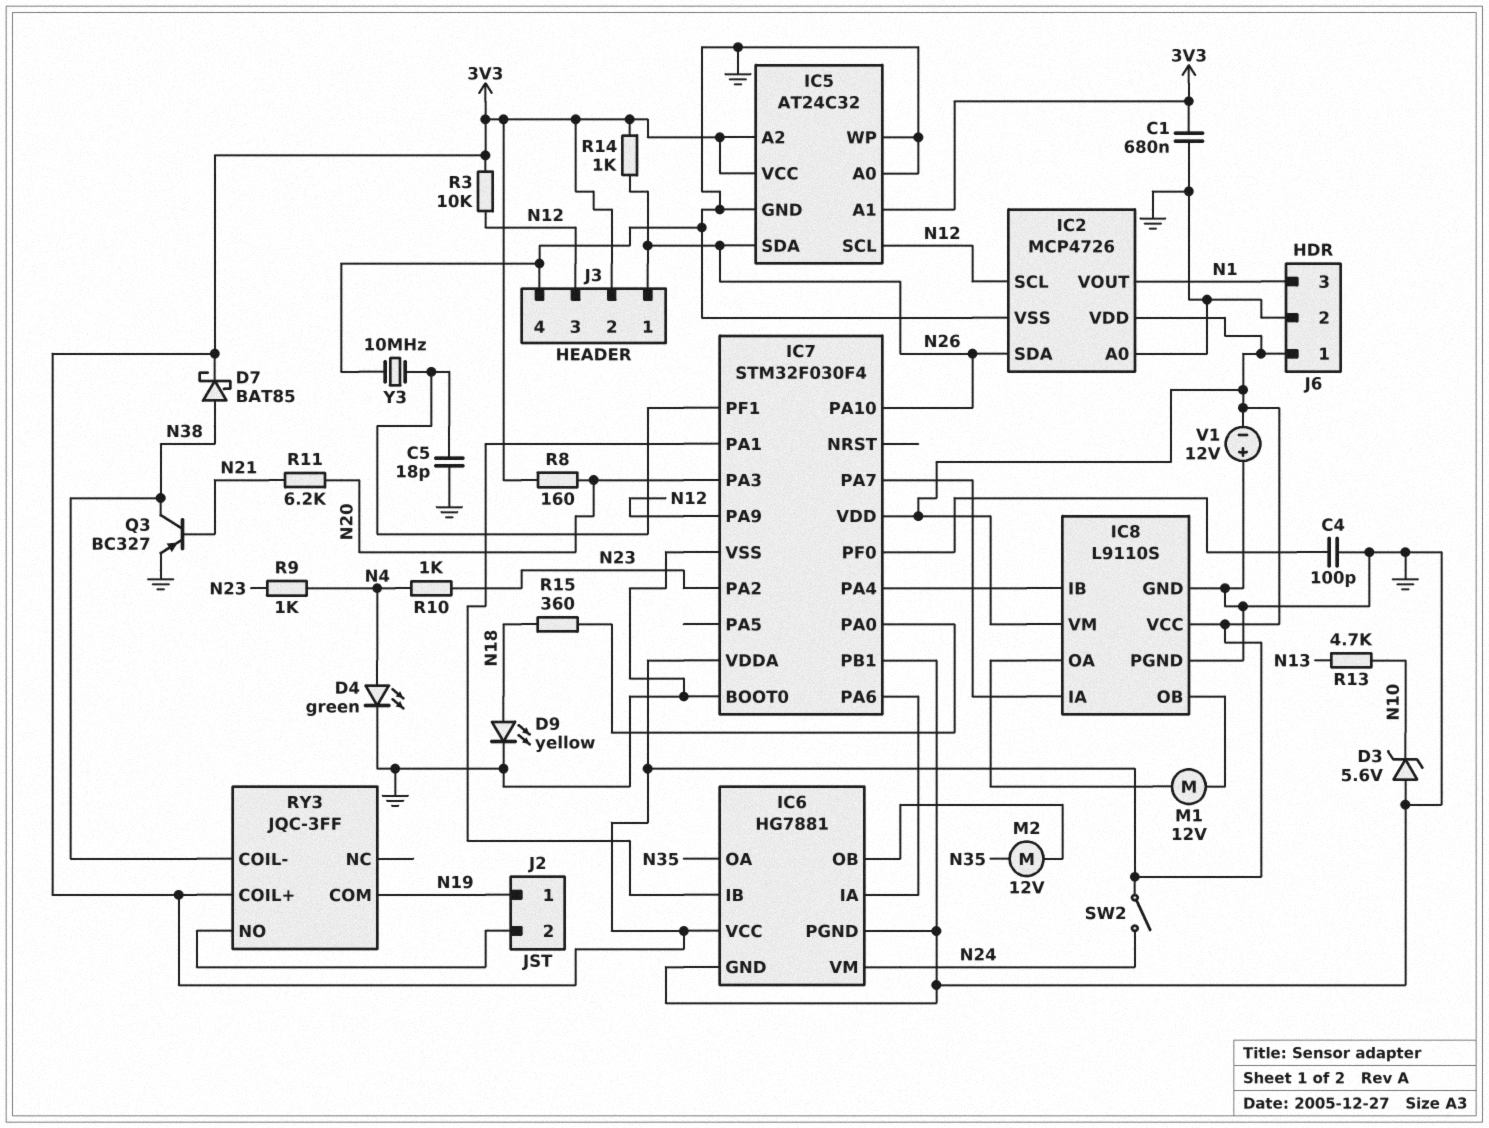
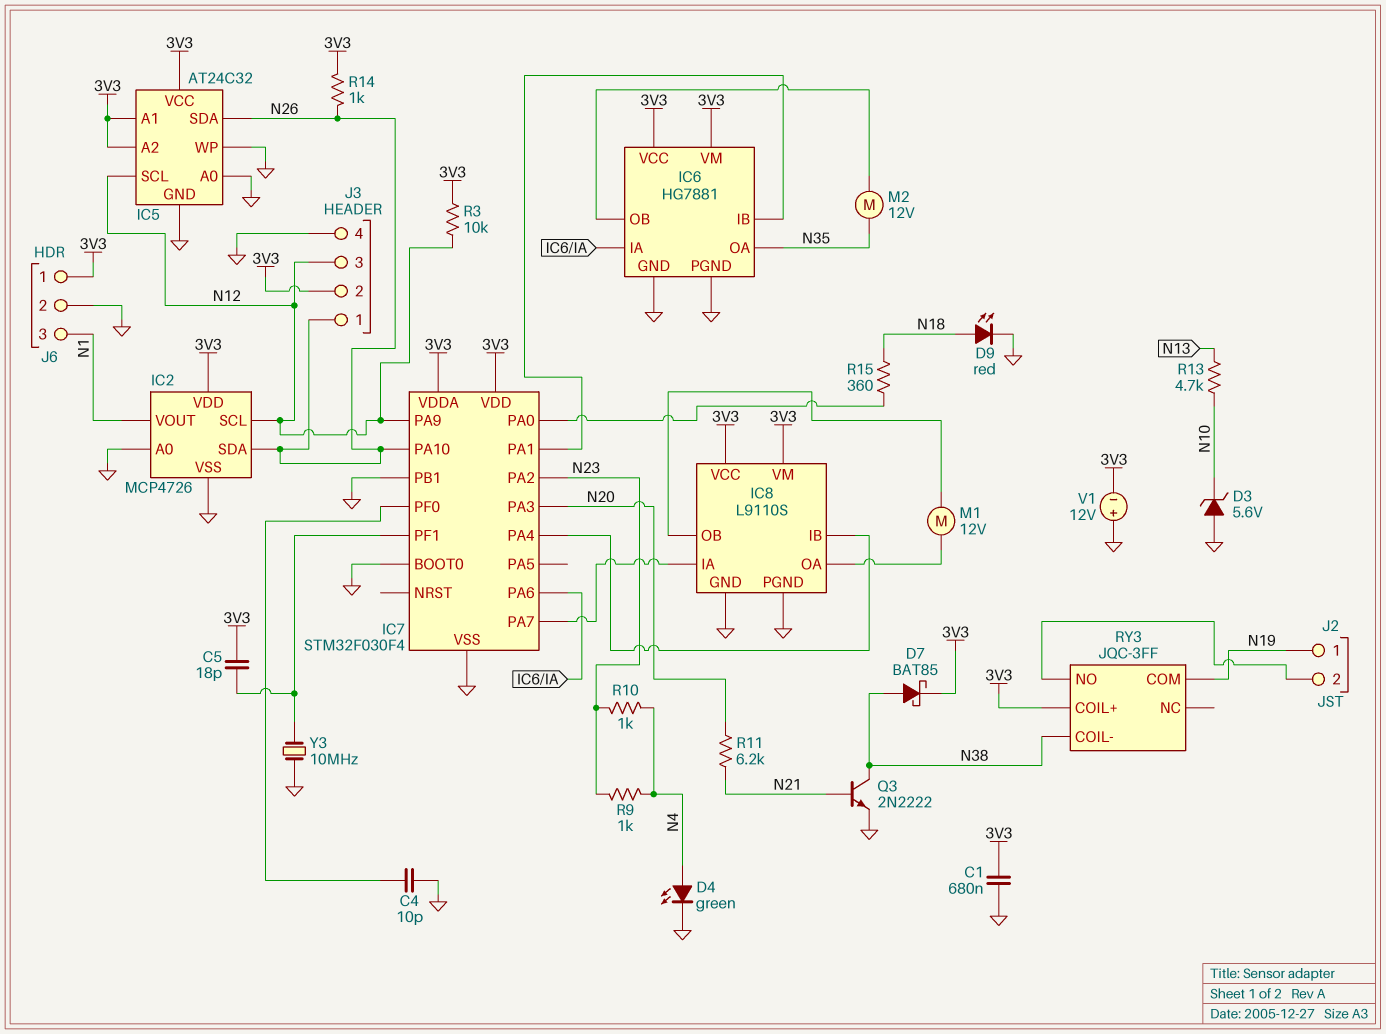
C4: 100pF (GND, IC7/PF0) -> 10pF (GND, IC7/PF0)
C5: 18pF (GND, IC7/PF1) -> 18pF (3V3, IC7/PF1)
D9: LED yellow (A N18, K GND) -> LED red (A N18, K GND)
IC6 pin VM: N24 -> 3V3
Q3: PNP BC327 (B N21, C N38, E GND) -> NPN 2N2222 (B N21, C N38, E GND)
R8: 160 (3V3, N20) -> none
SW2: switch (3V3, N24) -> none

